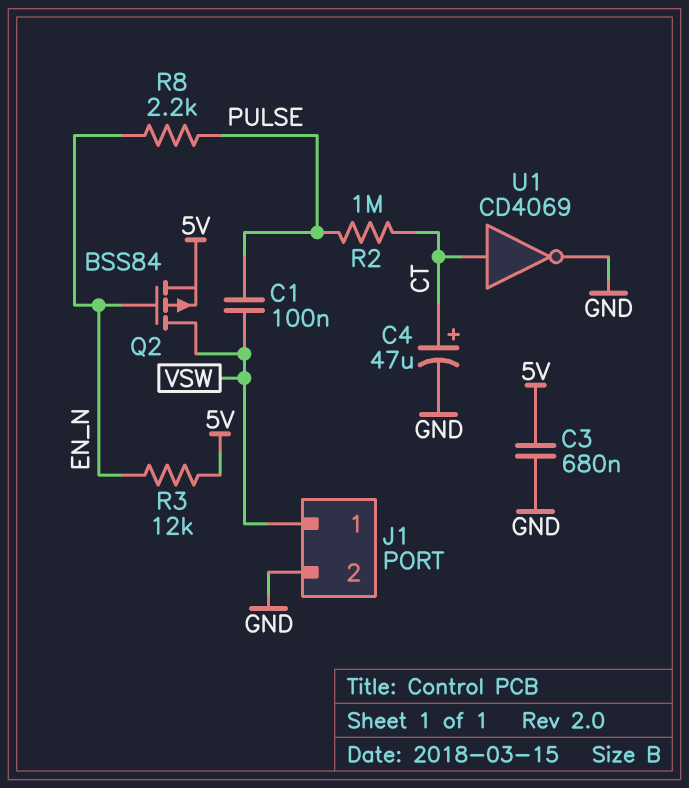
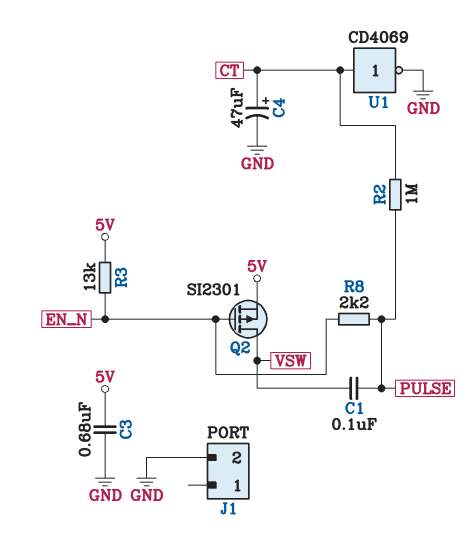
J1 pin 1: VSW -> none
Q2: PMOS BSS84 (G EN_N, D VSW, S 5V) -> PMOS SI2301 (G EN_N, D VSW, S 5V)
R3: 12k (5V, EN_N) -> 13k (5V, EN_N)

